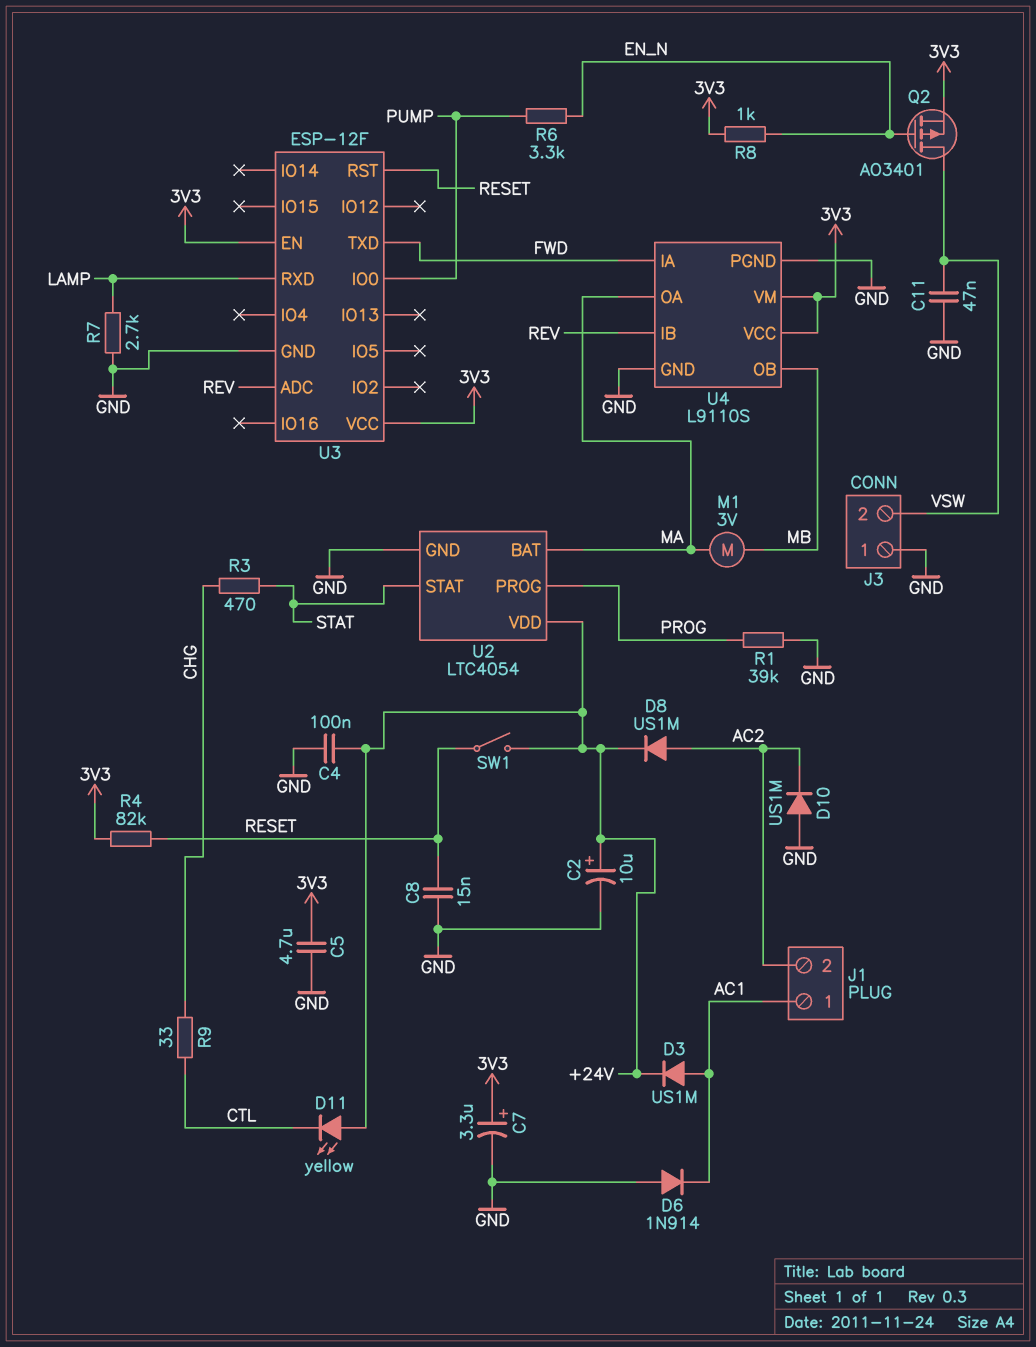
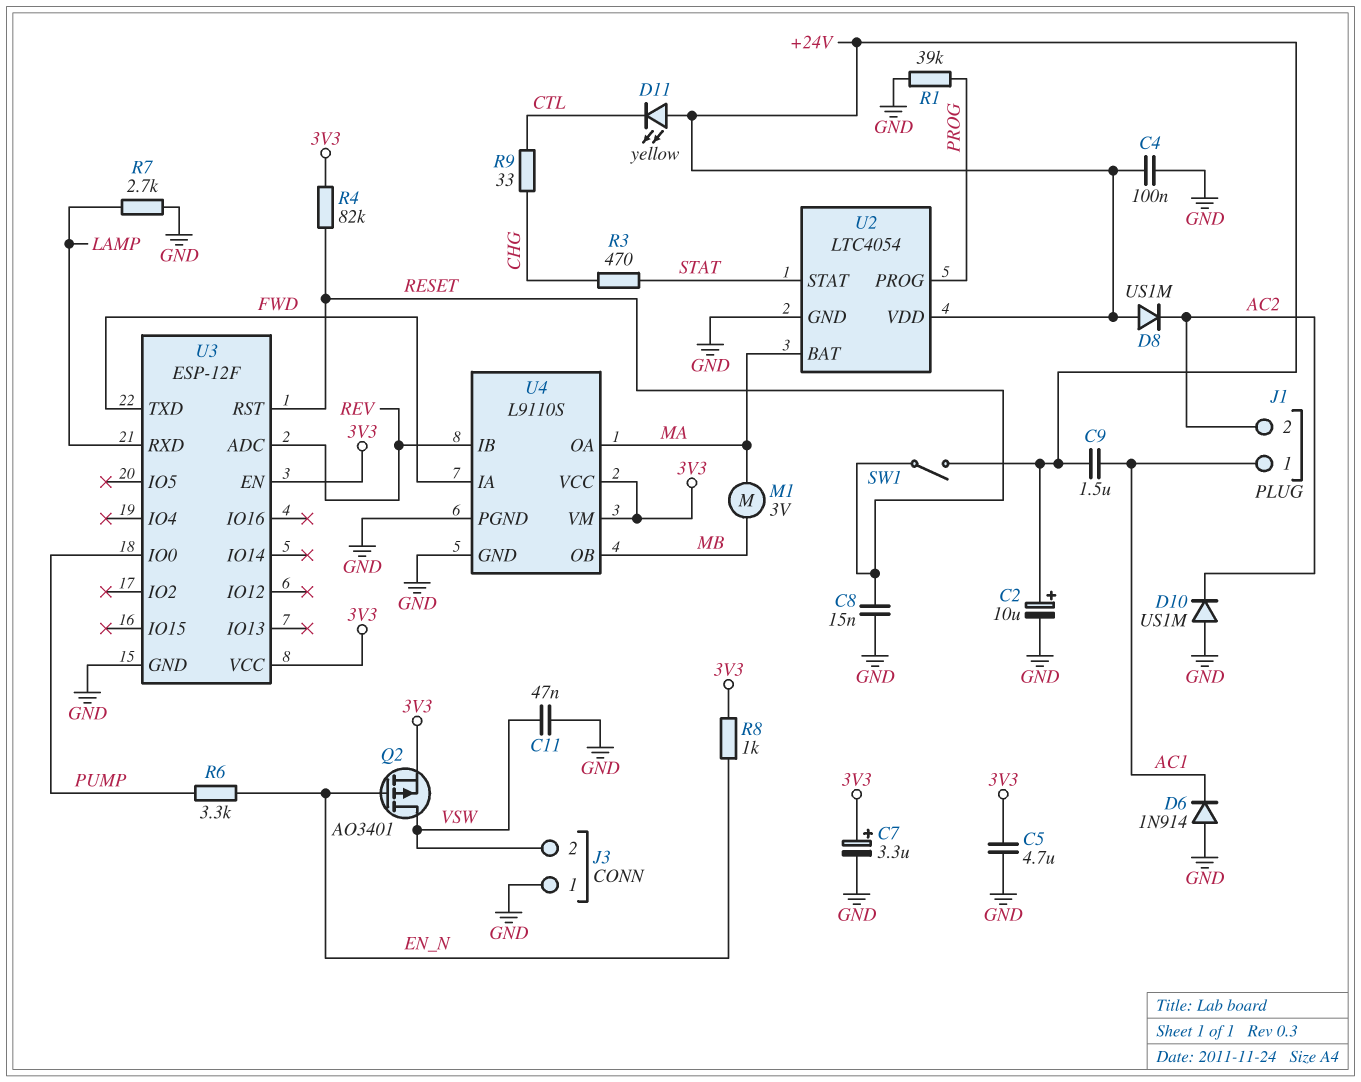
C9: none -> 1.5uF (+24V, AC1)
D3: diode US1M (A AC1, K +24V) -> none
D8: diode US1M (A AC2, K +24V) -> diode US1M (A +24V, K AC2)

